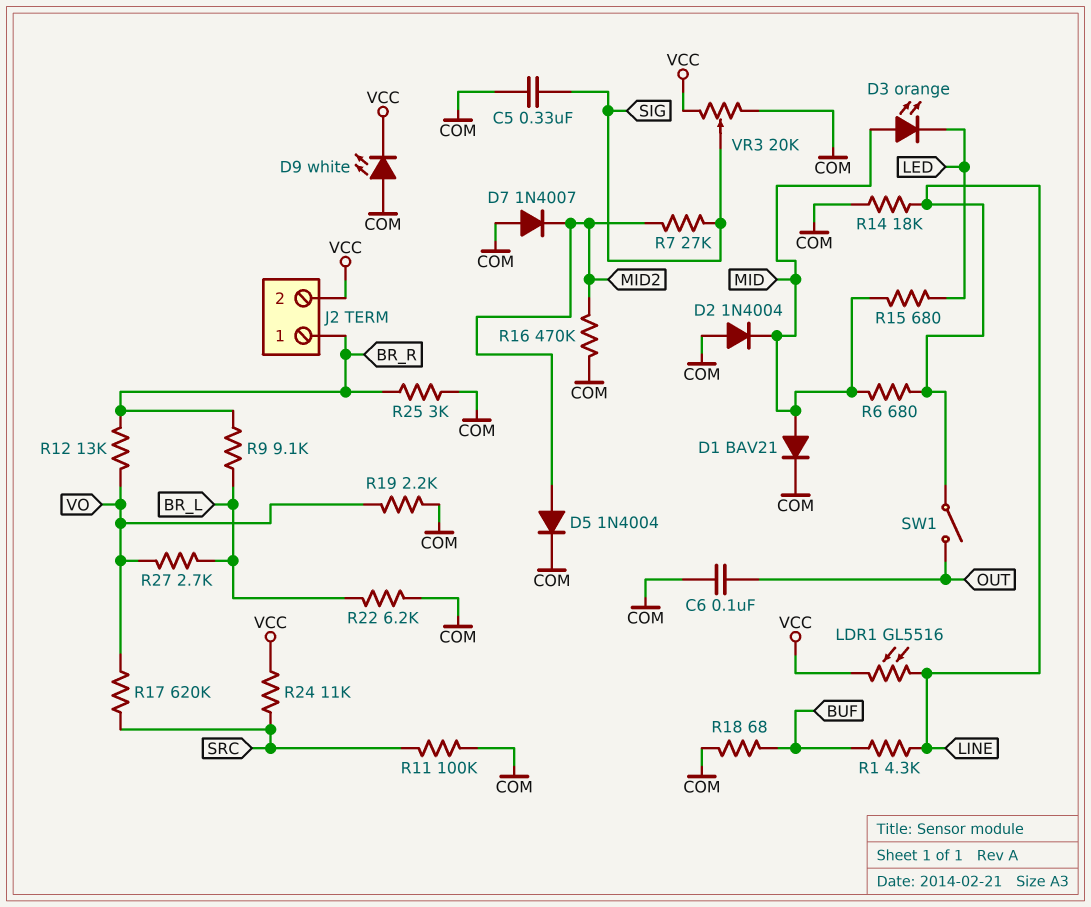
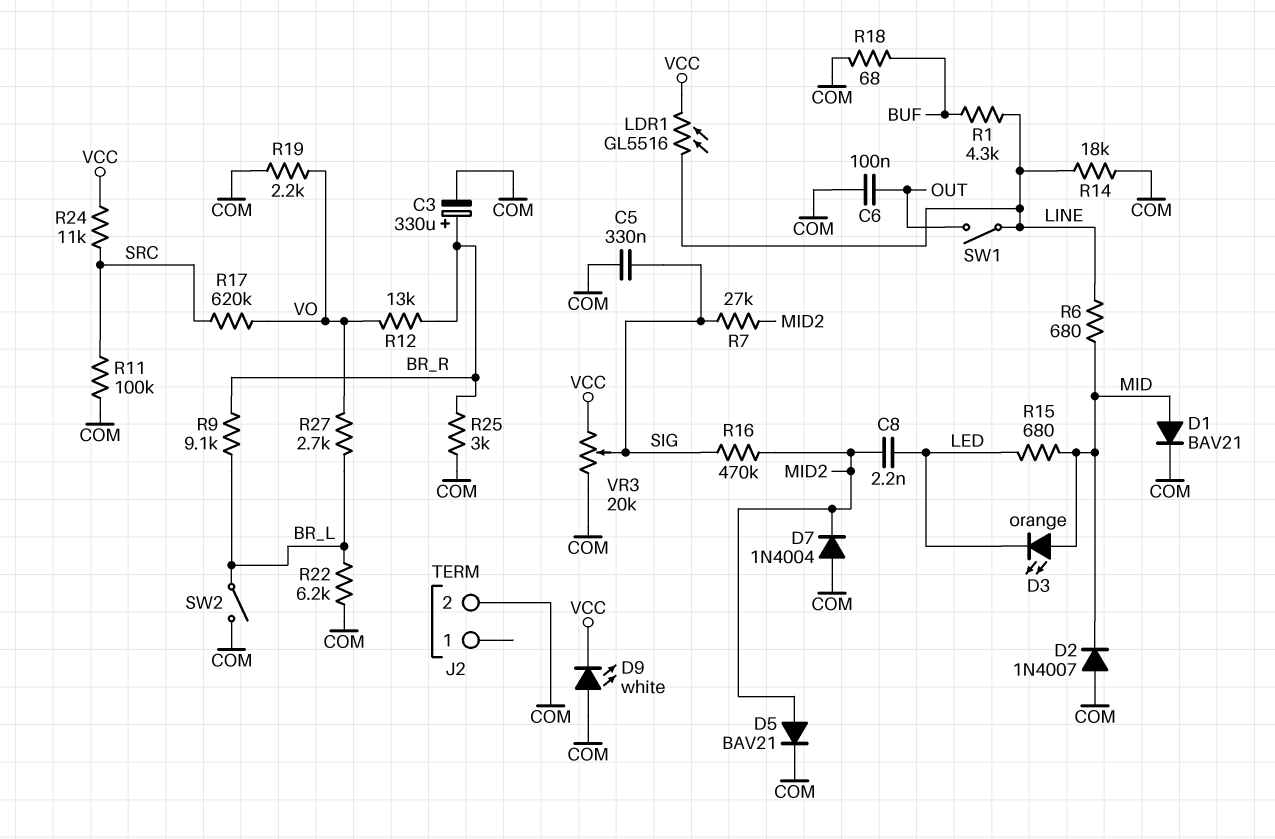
C3: none -> 330uF (plus BR_R, minus COM)
C8: none -> 2.2nF (LED, MID2)
D2: diode 1N4004 (A COM, K MID) -> diode 1N4007 (A COM, K MID)
D5: diode 1N4004 (A MID2, K COM) -> diode BAV21 (A MID2, K COM)
D7: diode 1N4007 (A COM, K MID2) -> diode 1N4004 (A COM, K MID2)
J2 pin 1: BR_R -> none
J2 pin 2: VCC -> COM
R16: 470k (COM, MID2) -> 470k (MID2, SIG)
SW2: none -> switch (BR_L, COM)

